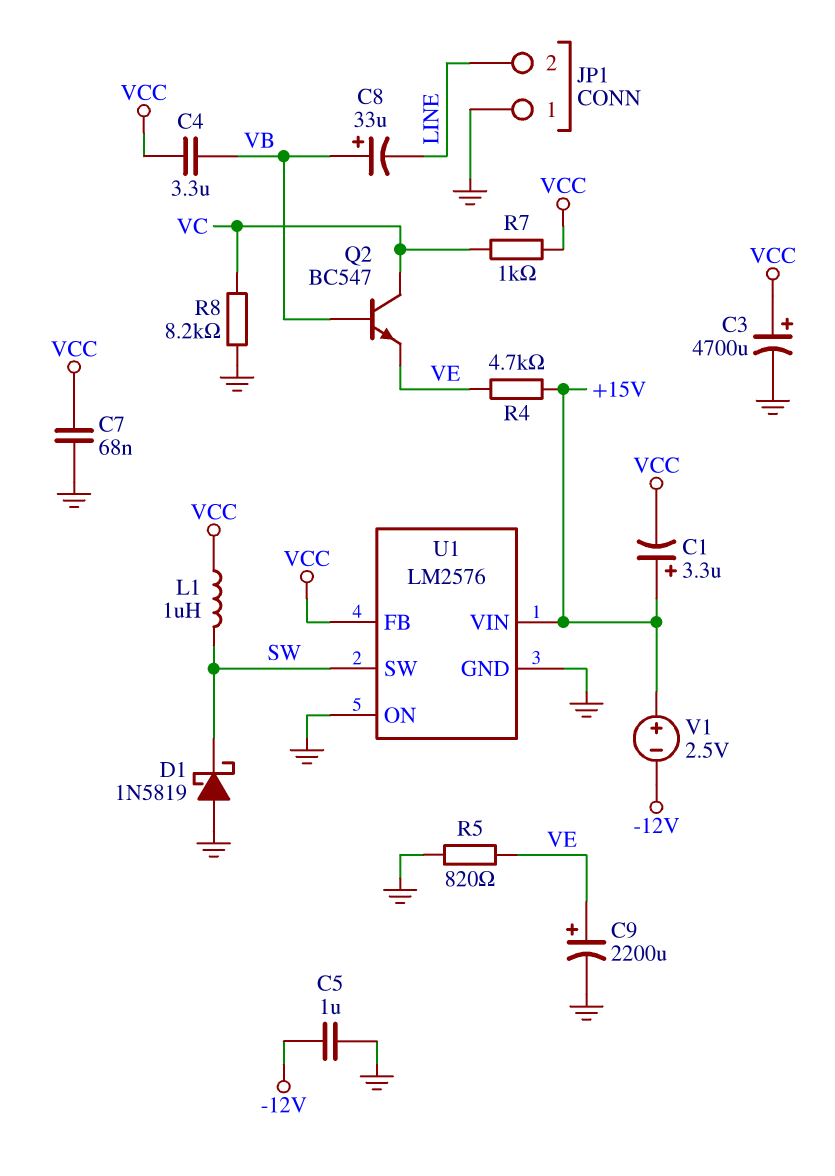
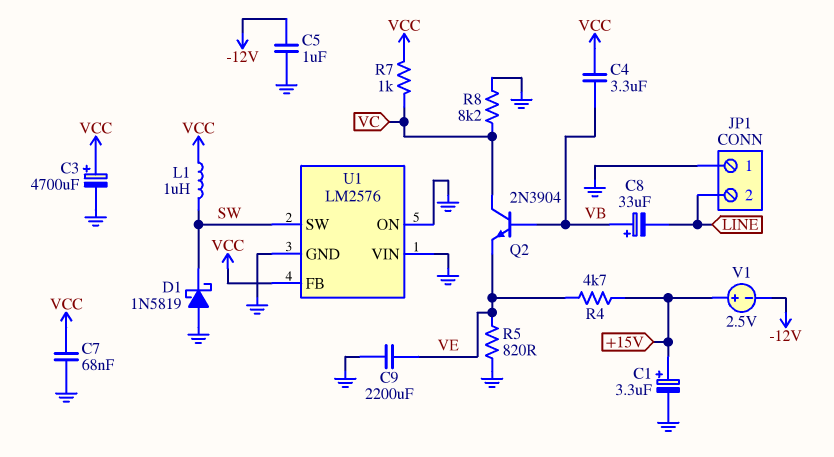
C1: 3.3uF (plus +15V, minus VCC) -> 3.3uF (plus +15V, minus GND)
C9: 2200uF (plus VE, minus GND) -> 2200uF (GND, VE)
Q2: NPN BC547 (B VB, C VC, E VE) -> NPN 2N3904 (B VB, C VC, E VE)
U1 pin VIN: +15V -> GND

